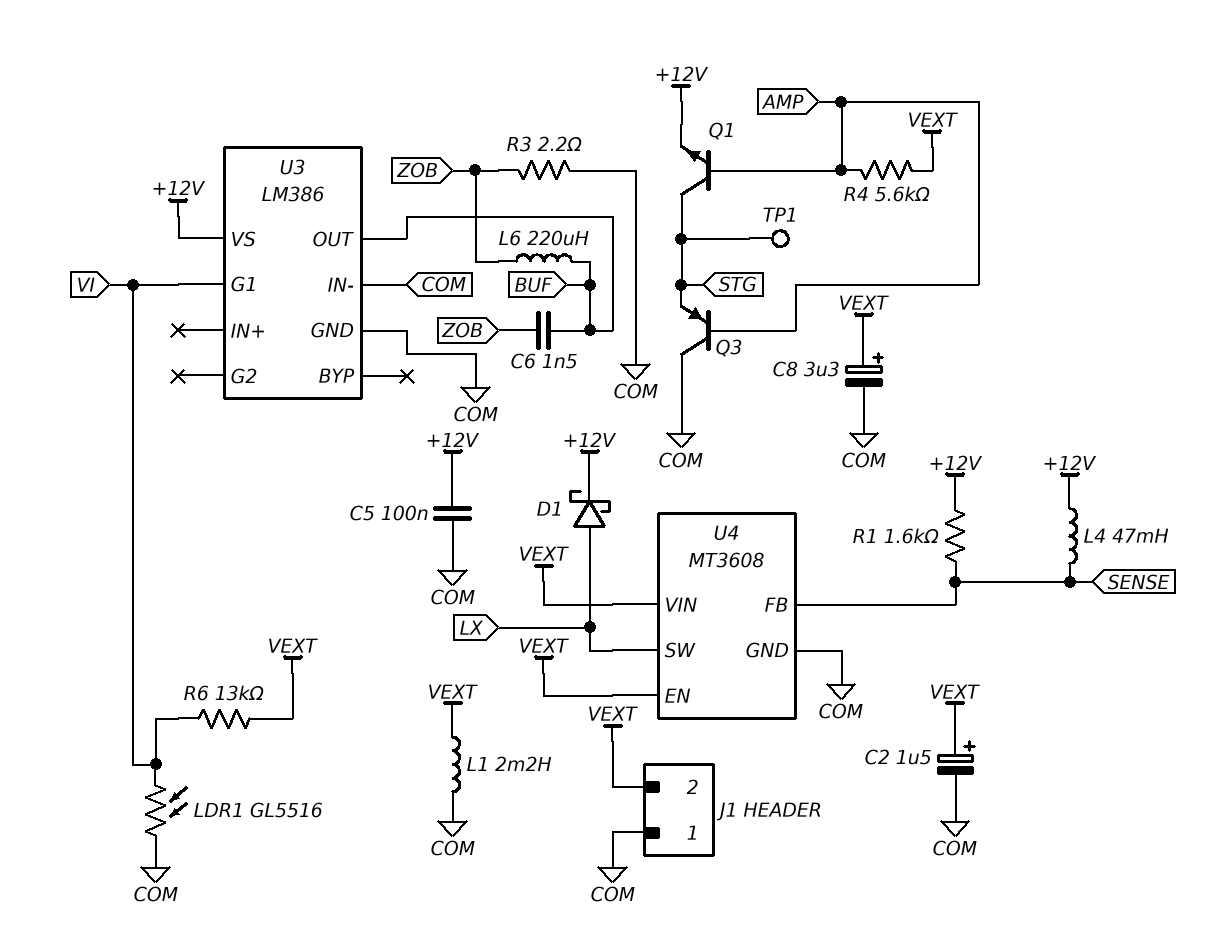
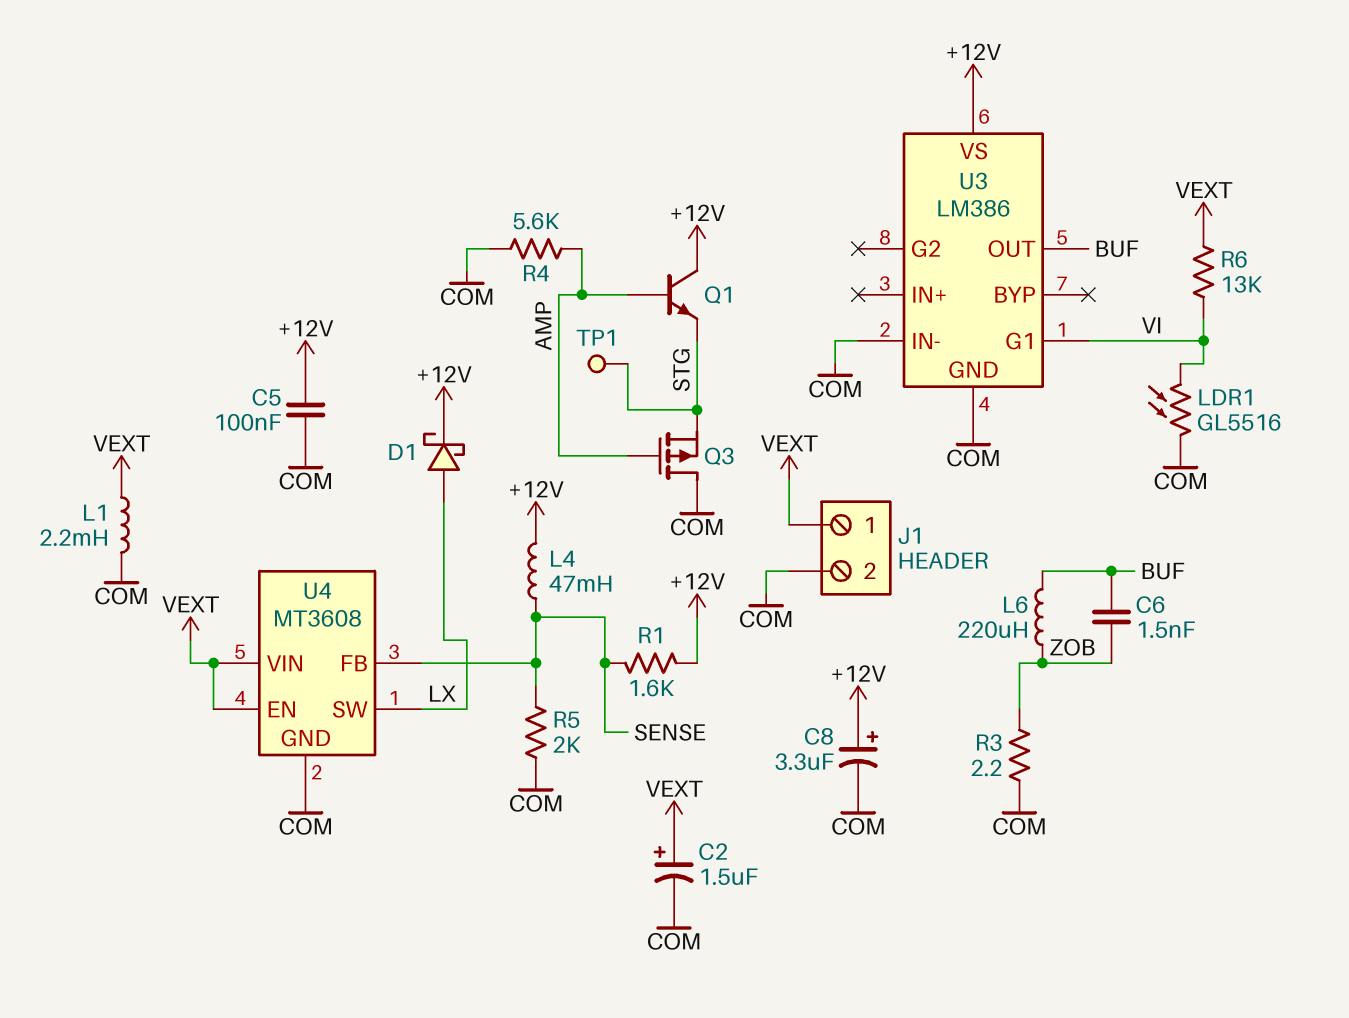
C8: 3.3uF (plus VEXT, minus COM) -> 3.3uF (plus +12V, minus COM)
J1 pin 1: COM -> VEXT
J1 pin 2: VEXT -> COM
Q1: NPN (B AMP, C STG, E +12V) -> NPN (B AMP, C +12V, E STG)
Q3: PNP (B AMP, C COM, E STG) -> PMOS (G AMP, D COM, S STG)
R4: 5.6k (AMP, VEXT) -> 5.6k (AMP, COM)
R5: none -> 2k (COM, SENSE)

